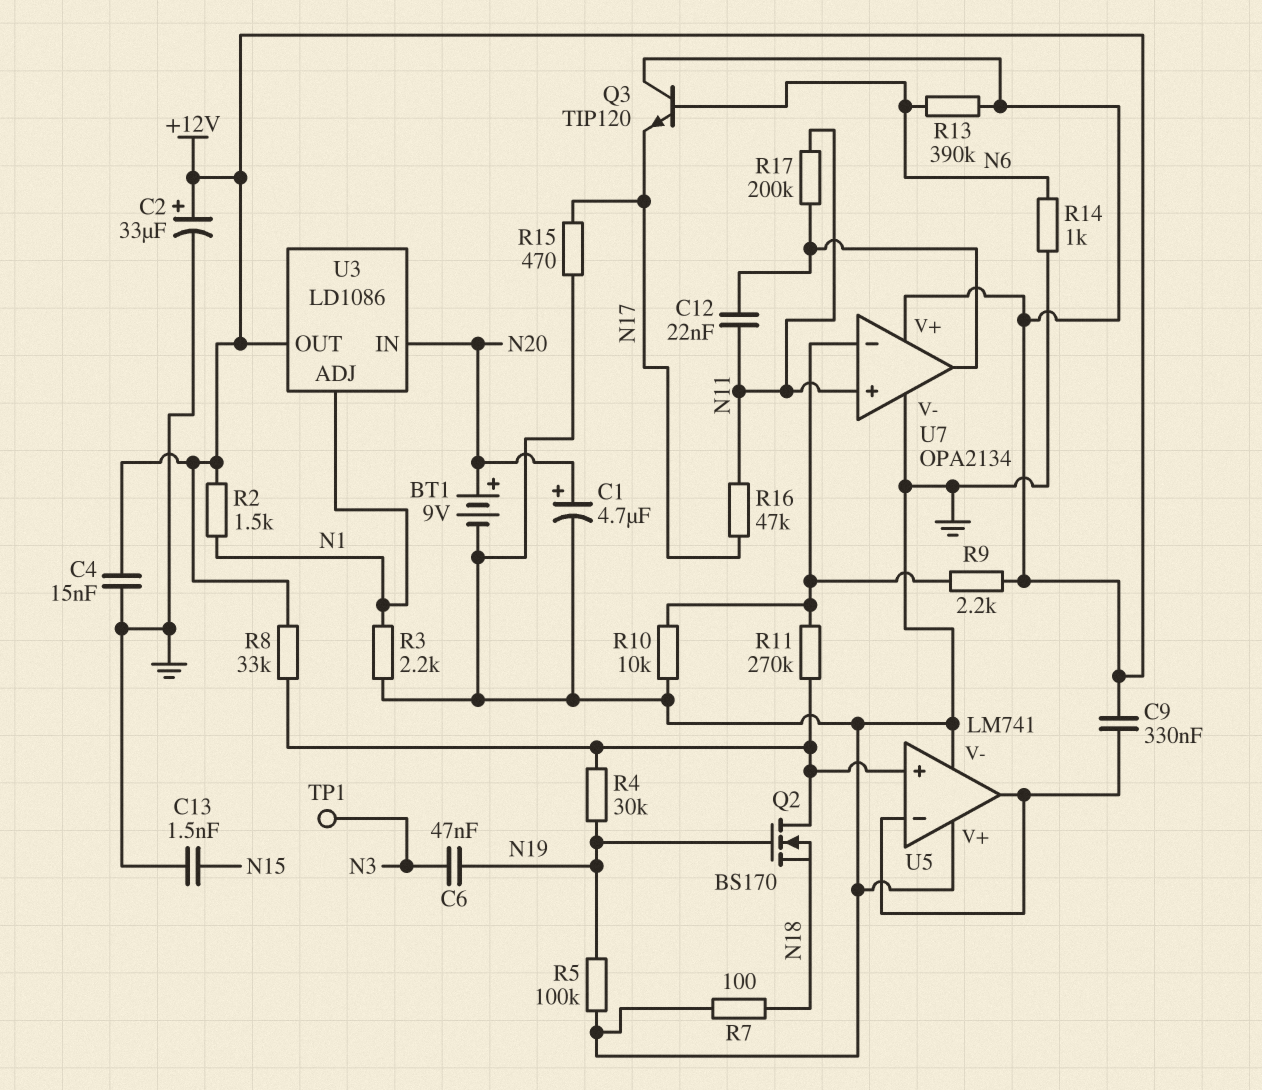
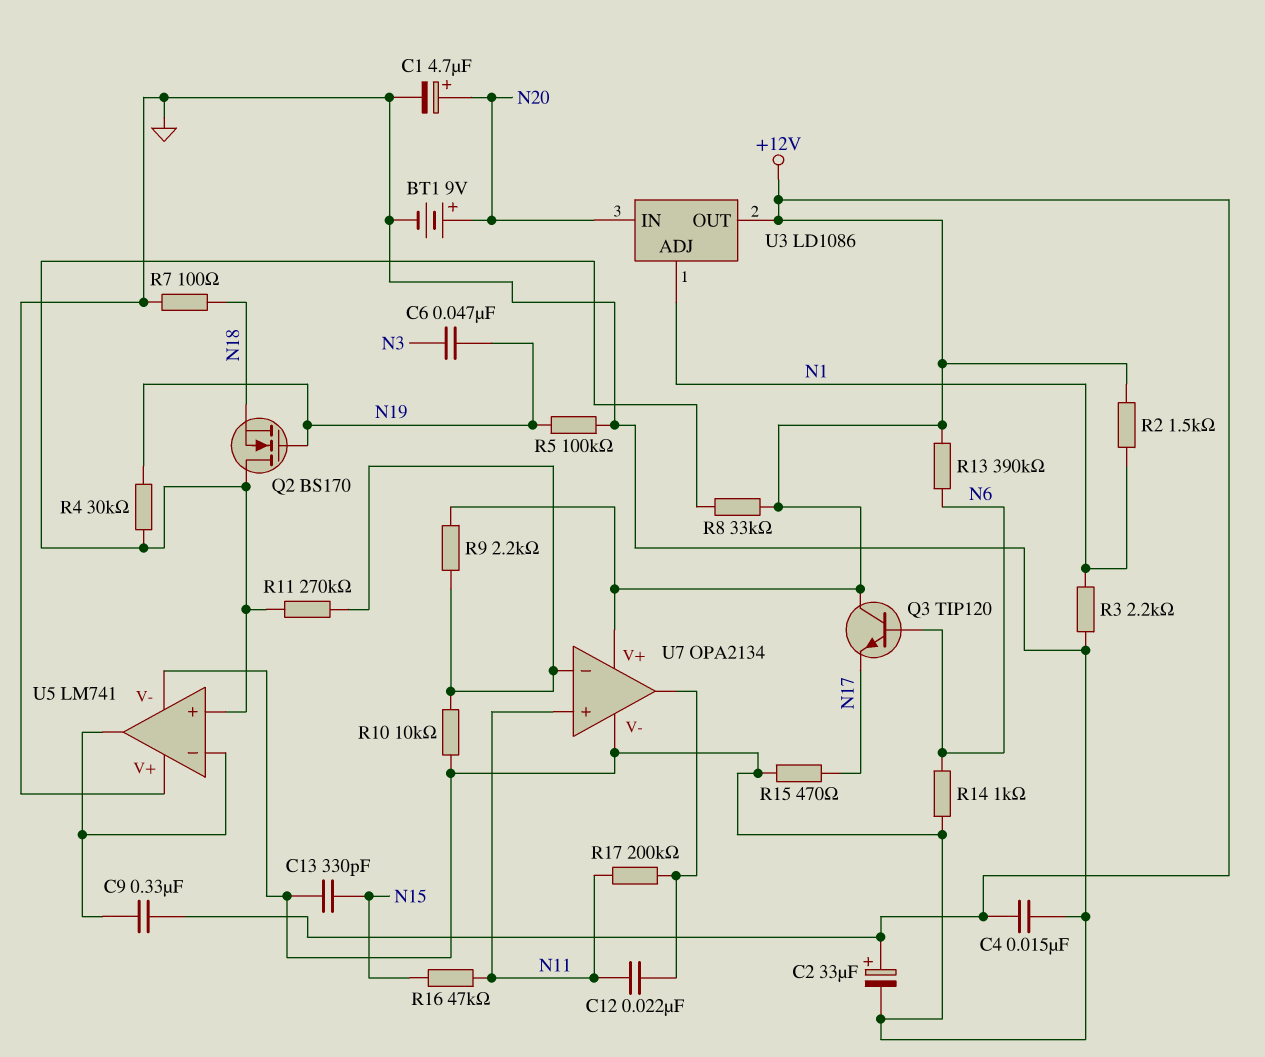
C13: 1.5nF (GND, N15) -> 330pF (GND, N15)
R16: 47k (N11, N17) -> 47k (N11, N15)
TP1: test point (N3) -> none

